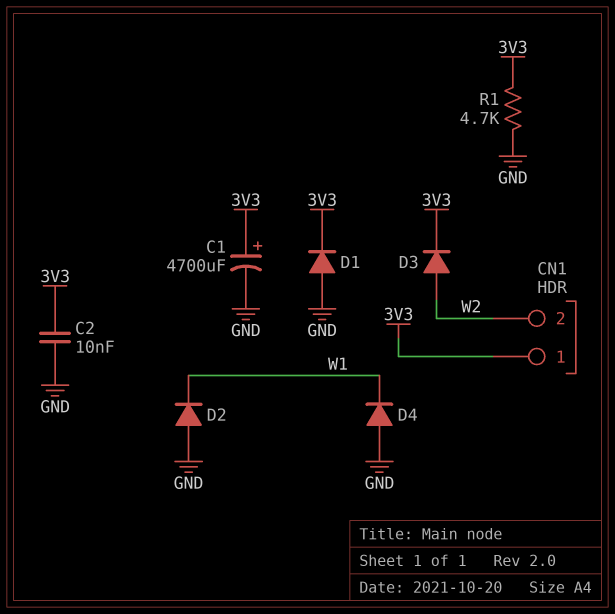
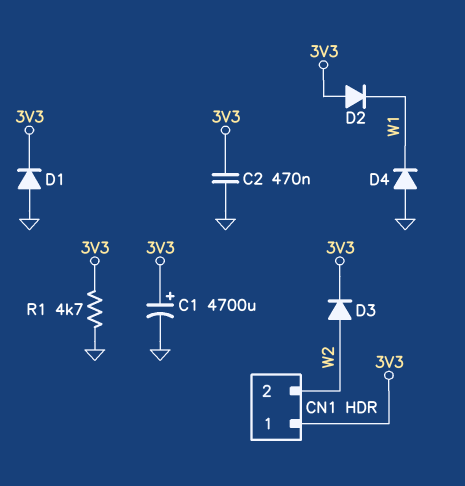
C2: 10nF (3V3, GND) -> 470nF (3V3, GND)
D2: diode (A GND, K W1) -> diode (A 3V3, K W1)

